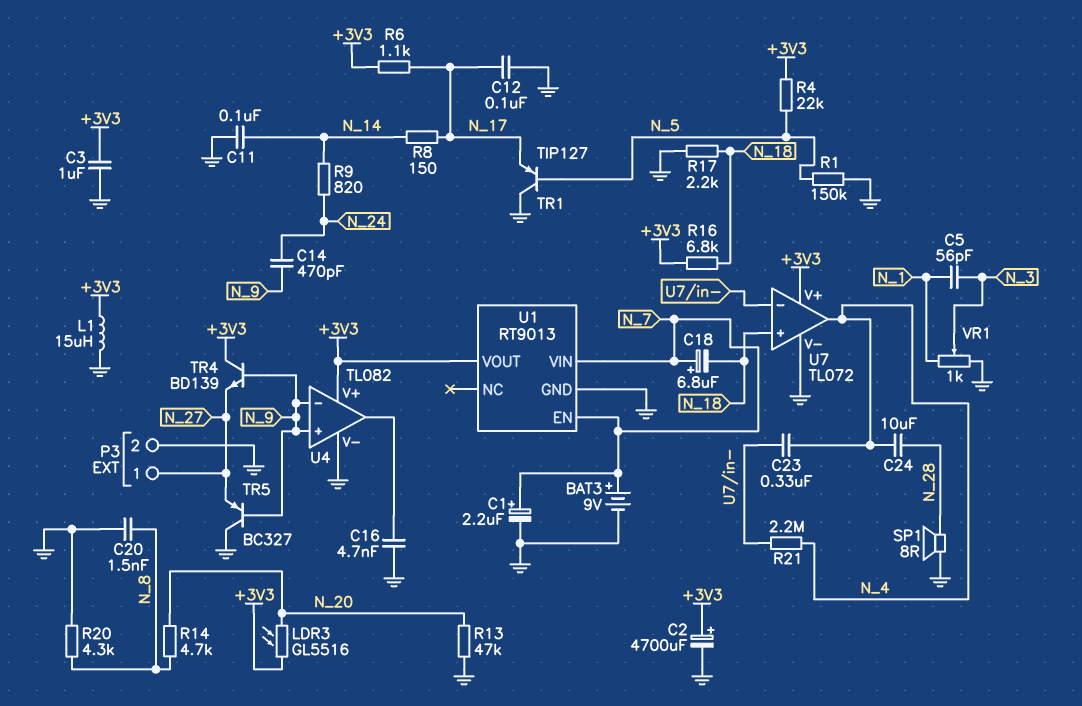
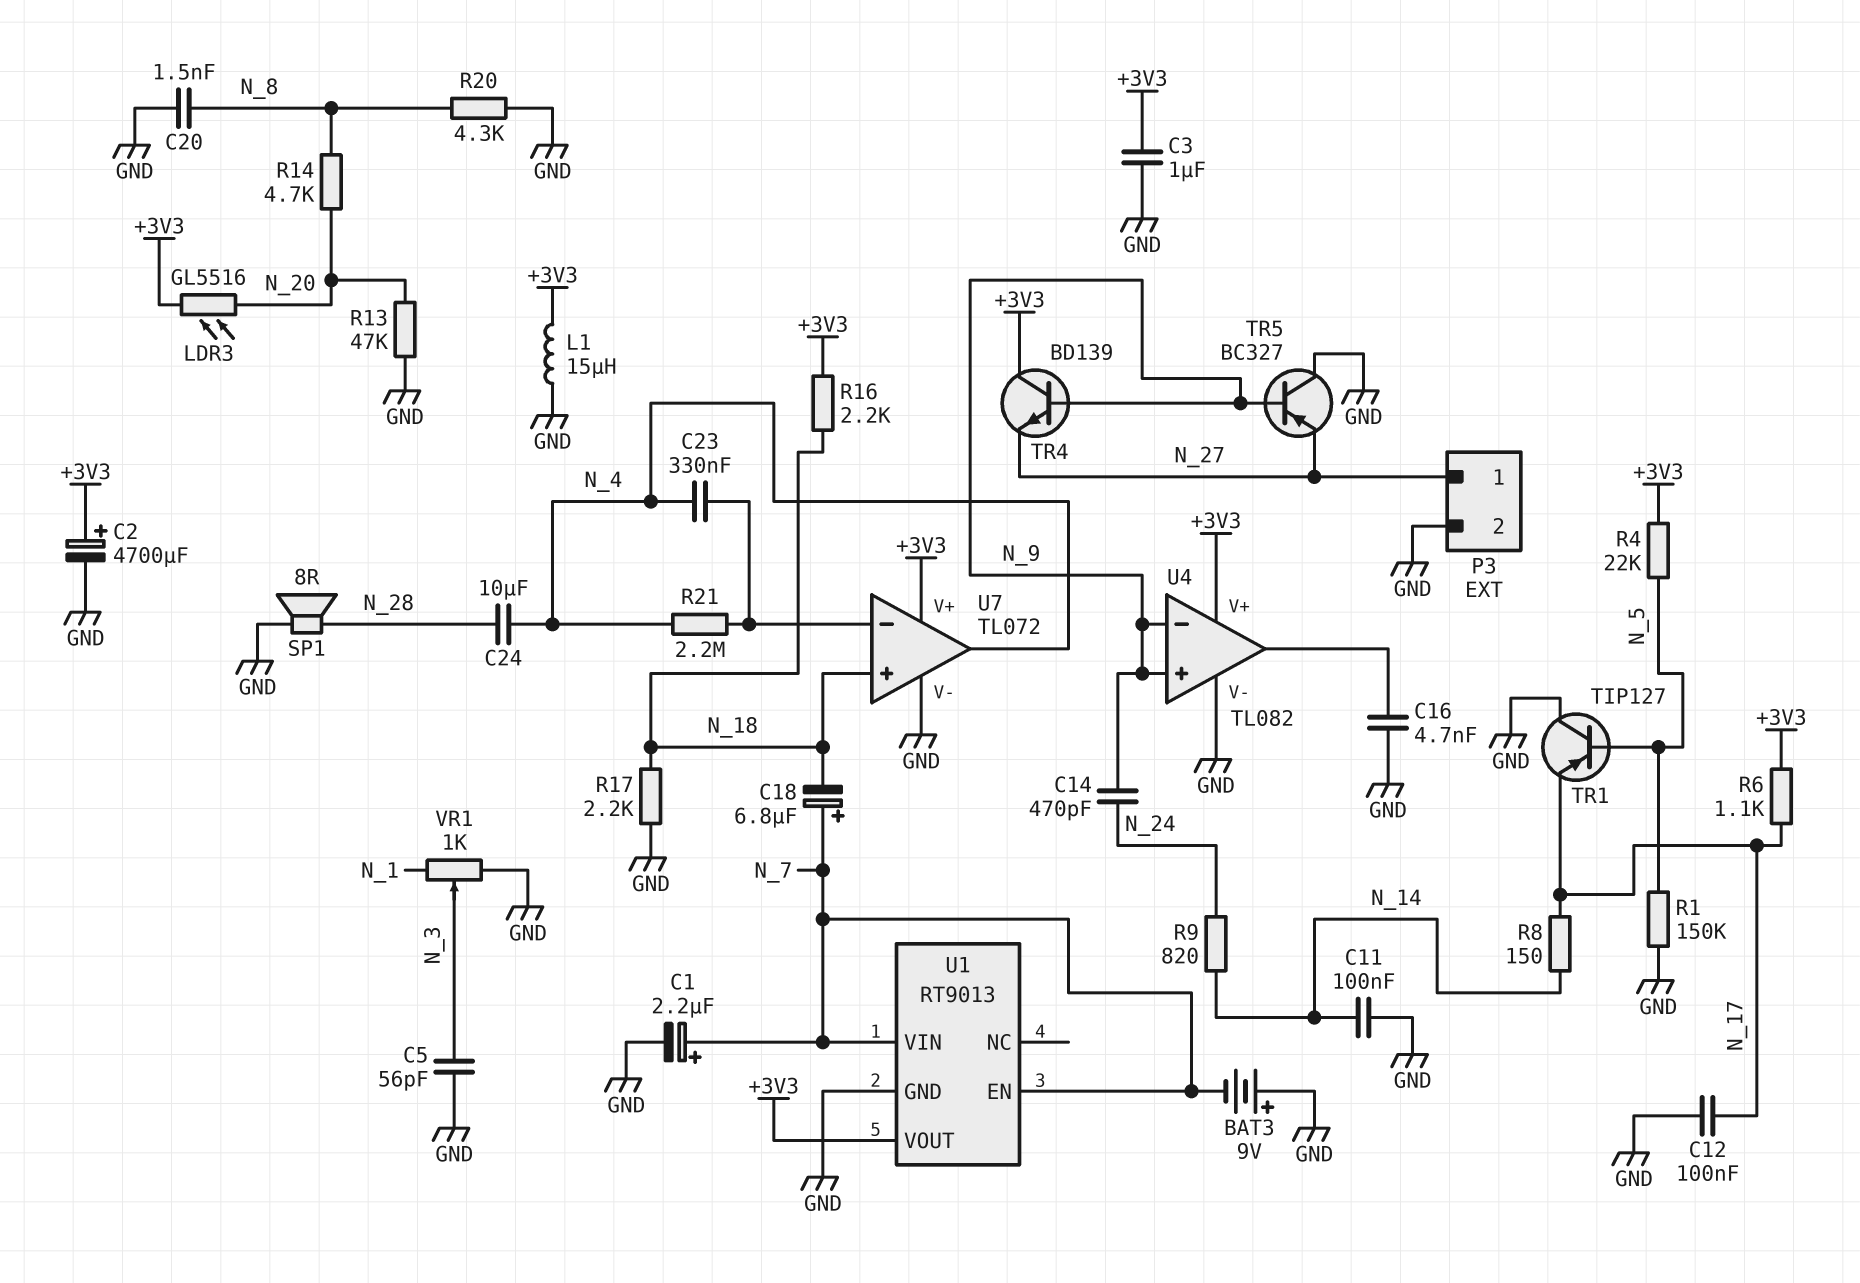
BAT3: 9V (plus N_7, minus GND) -> 9V (plus GND, minus N_7)
C5: 56pF (N_1, N_3) -> 56pF (GND, N_3)
R16: 6.8k (+3V3, N_18) -> 2.2k (+3V3, N_18)

